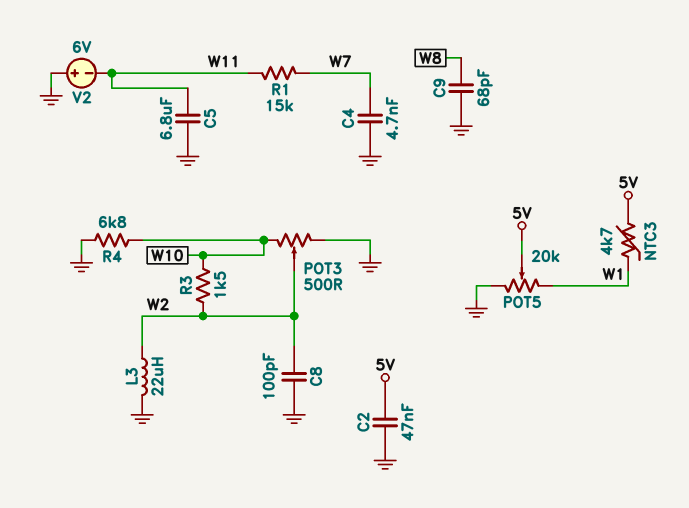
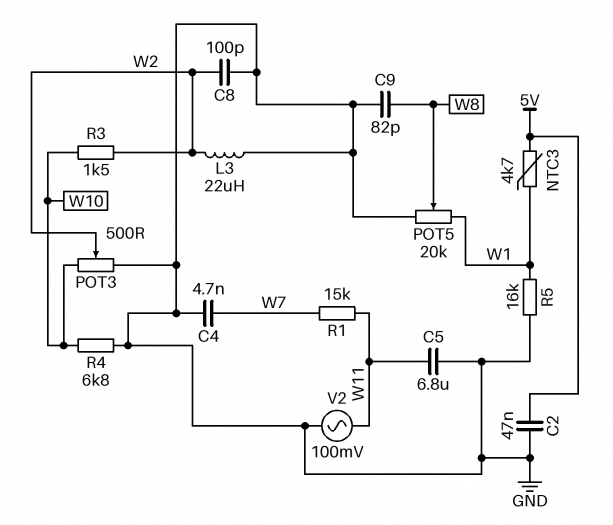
C9: 68pF (GND, W8) -> 82pF (GND, W8)
POT5: 20k (GND, W1, wiper 5V) -> 20k (GND, W1, wiper W8)
R5: none -> 16k (GND, W1)
V2: 6V (plus GND, minus W11) -> AC 100mV (GND, W11)

